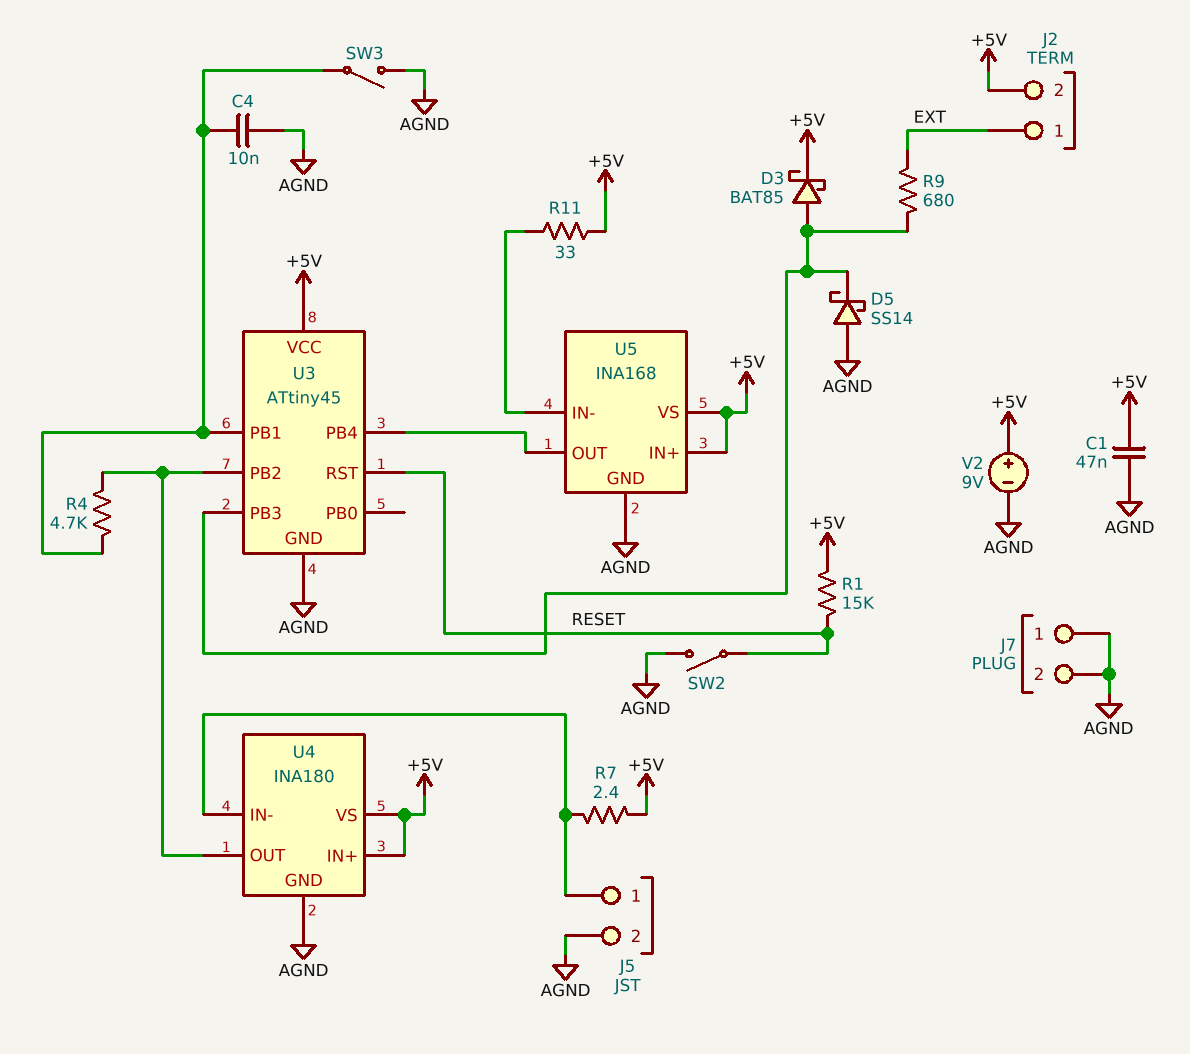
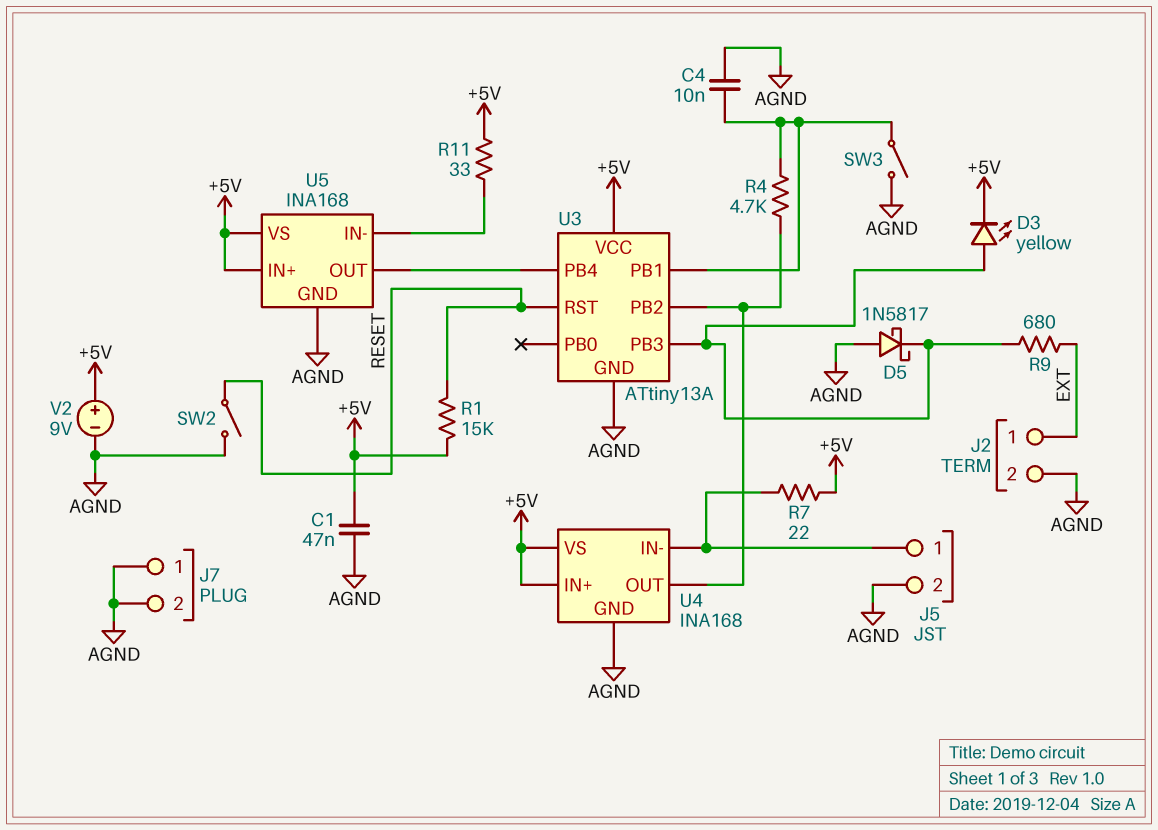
D3: schottky BAT85 (A U3/PB3, K +5V) -> LED yellow (A U3/PB3, K +5V)
D5: schottky SS14 (A AGND, K U3/PB3) -> schottky 1N5817 (A AGND, K U3/PB3)
J2 pin 2: +5V -> AGND
R7: 2.4 (+5V, J5/1) -> 22 (+5V, J5/1)
U3: ATtiny45 -> ATtiny13A
U4: INA180 -> INA168

